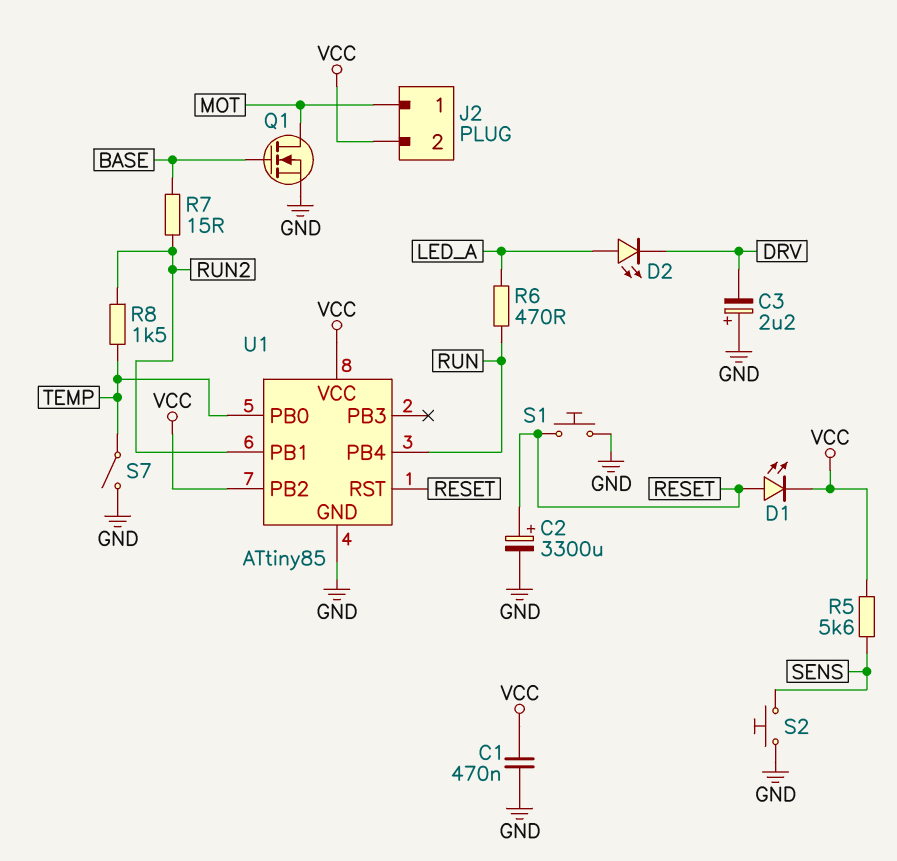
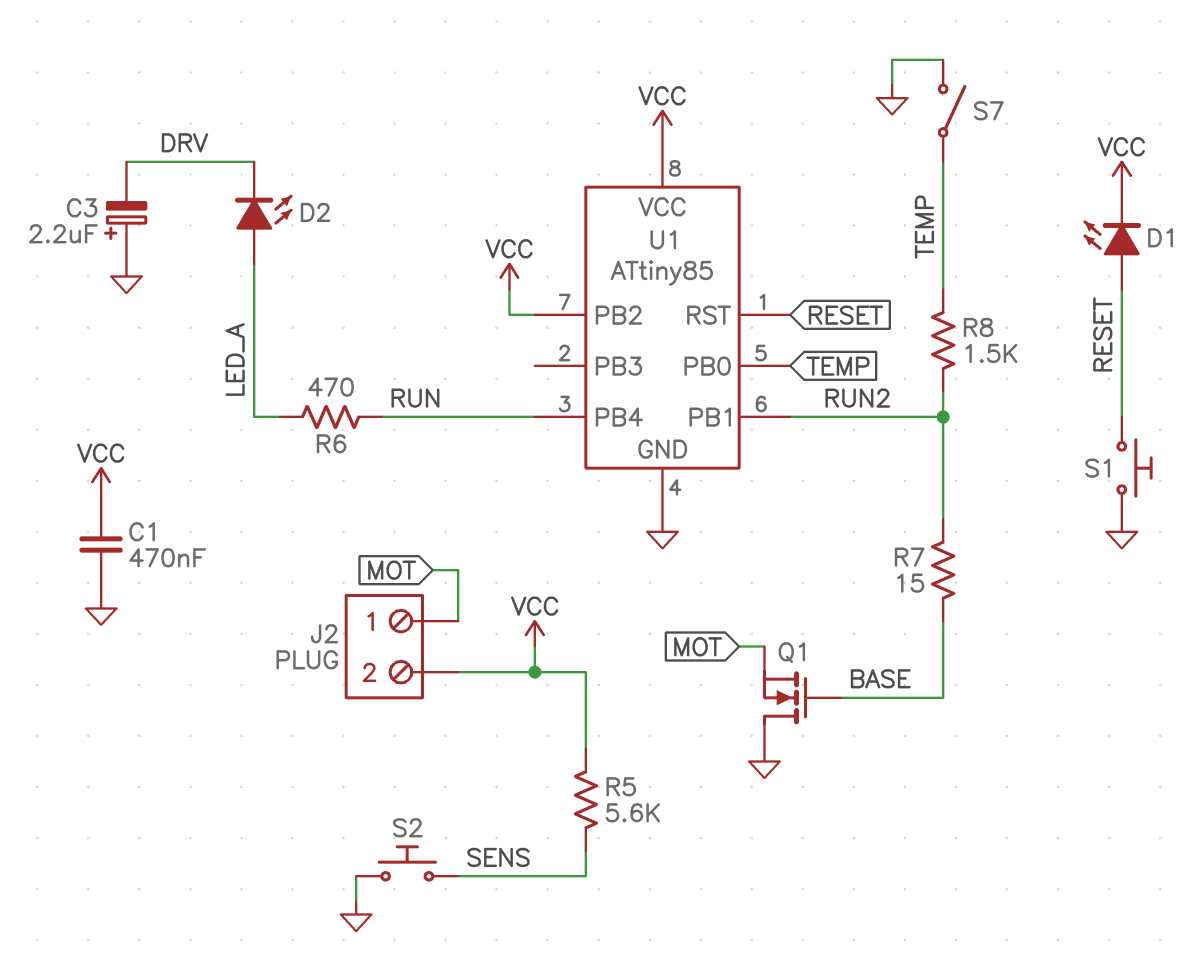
C2: 3300uF (plus RESET, minus GND) -> none
Q1: NMOS (G BASE, D MOT, S GND) -> NMOS (G BASE, D GND, S MOT)

